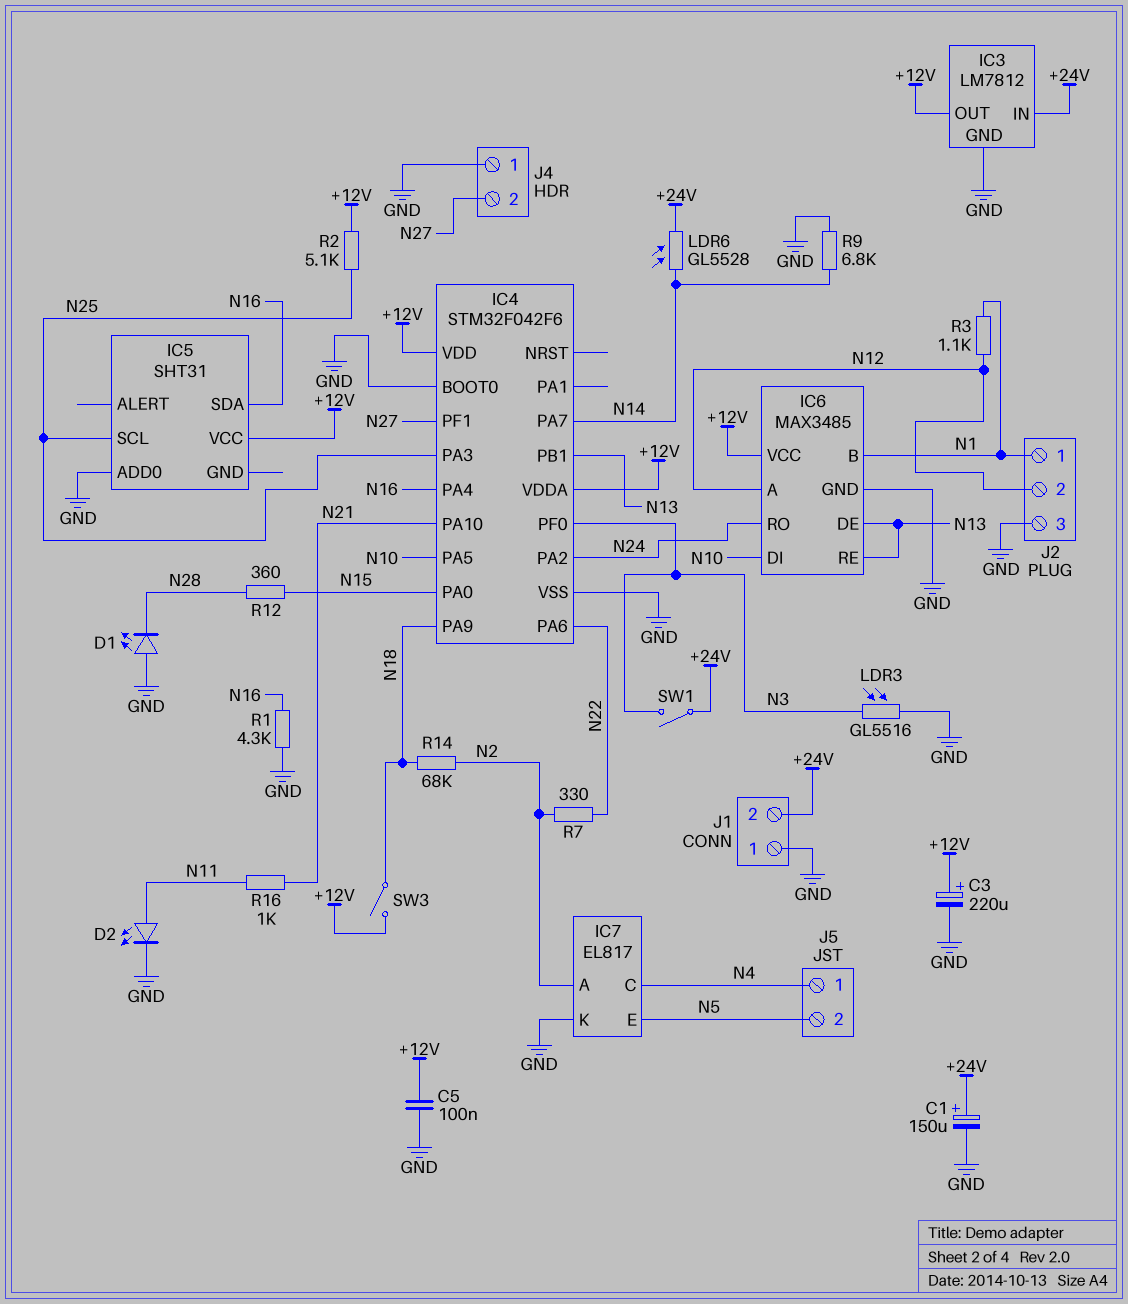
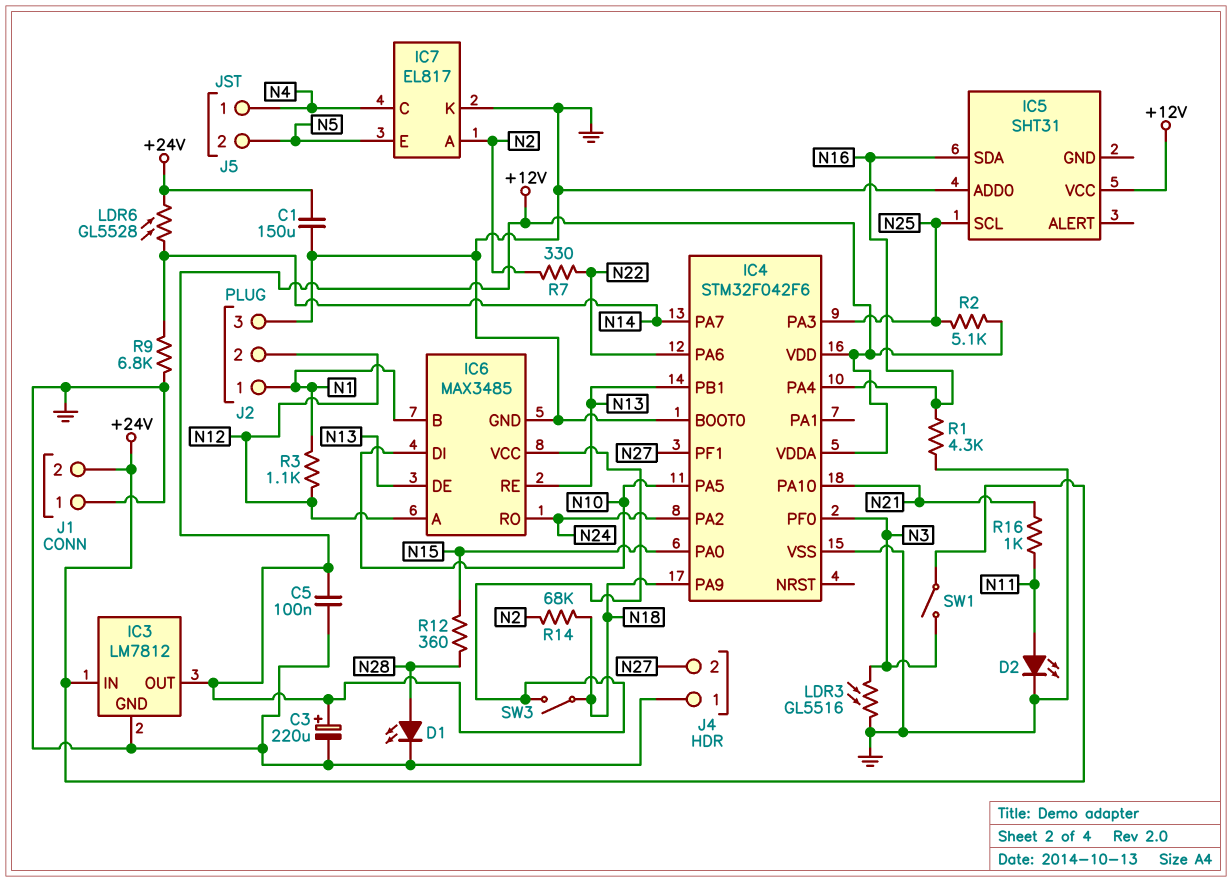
C1: 150uF (plus +24V, minus GND) -> 150uF (+24V, GND)
D1: LED (A GND, K N28) -> LED (A N28, K GND)

